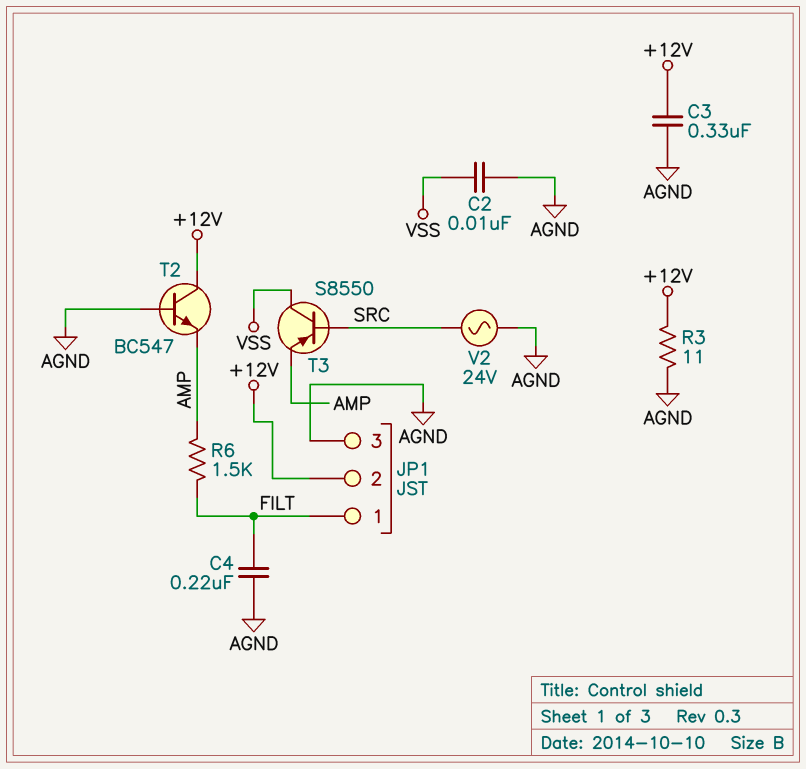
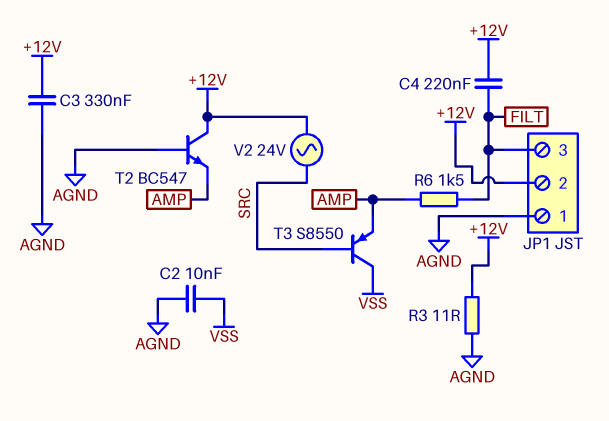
C4: 220nF (AGND, FILT) -> 220nF (+12V, FILT)
JP1 pin 1: FILT -> AGND
JP1 pin 3: AGND -> FILT
V2: AC 24V (AGND, SRC) -> AC 24V (+12V, SRC)

